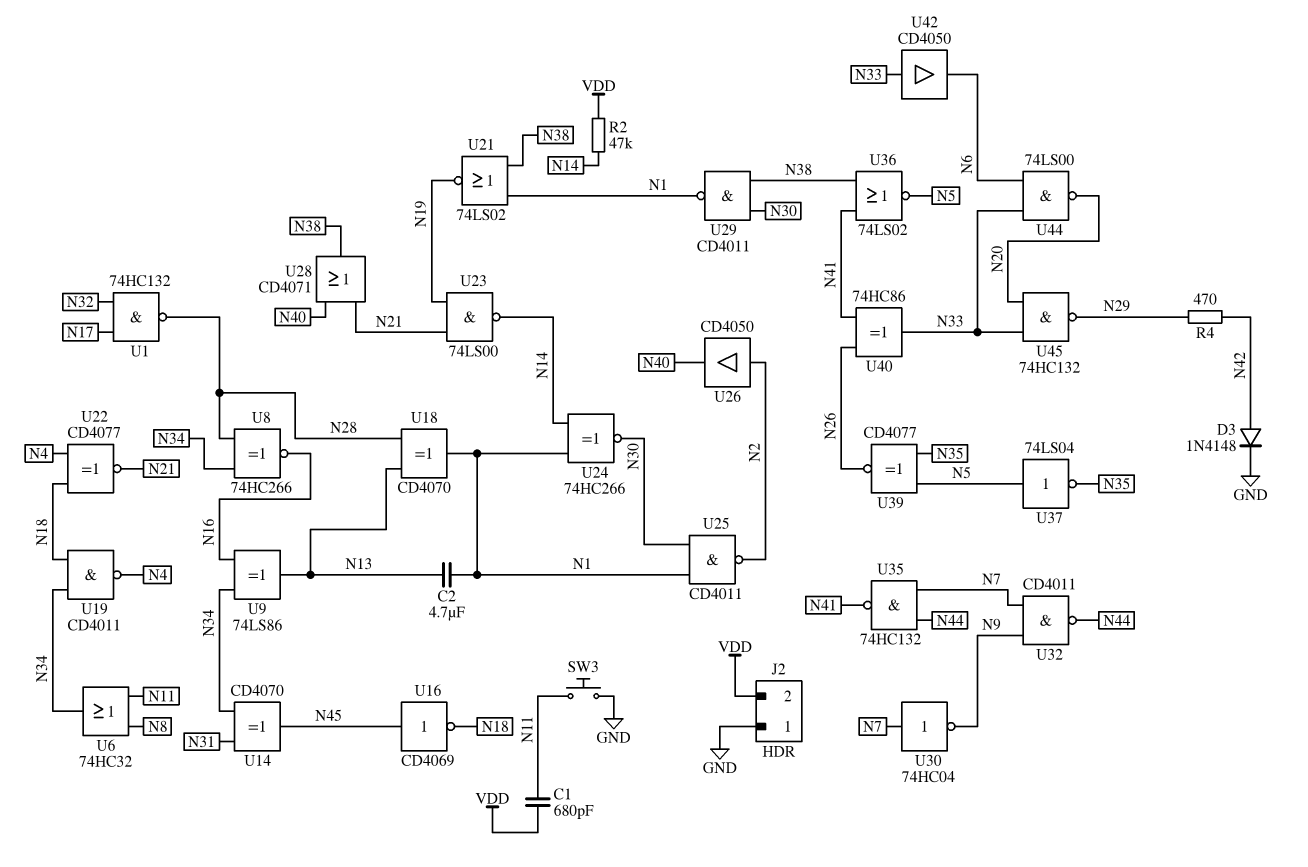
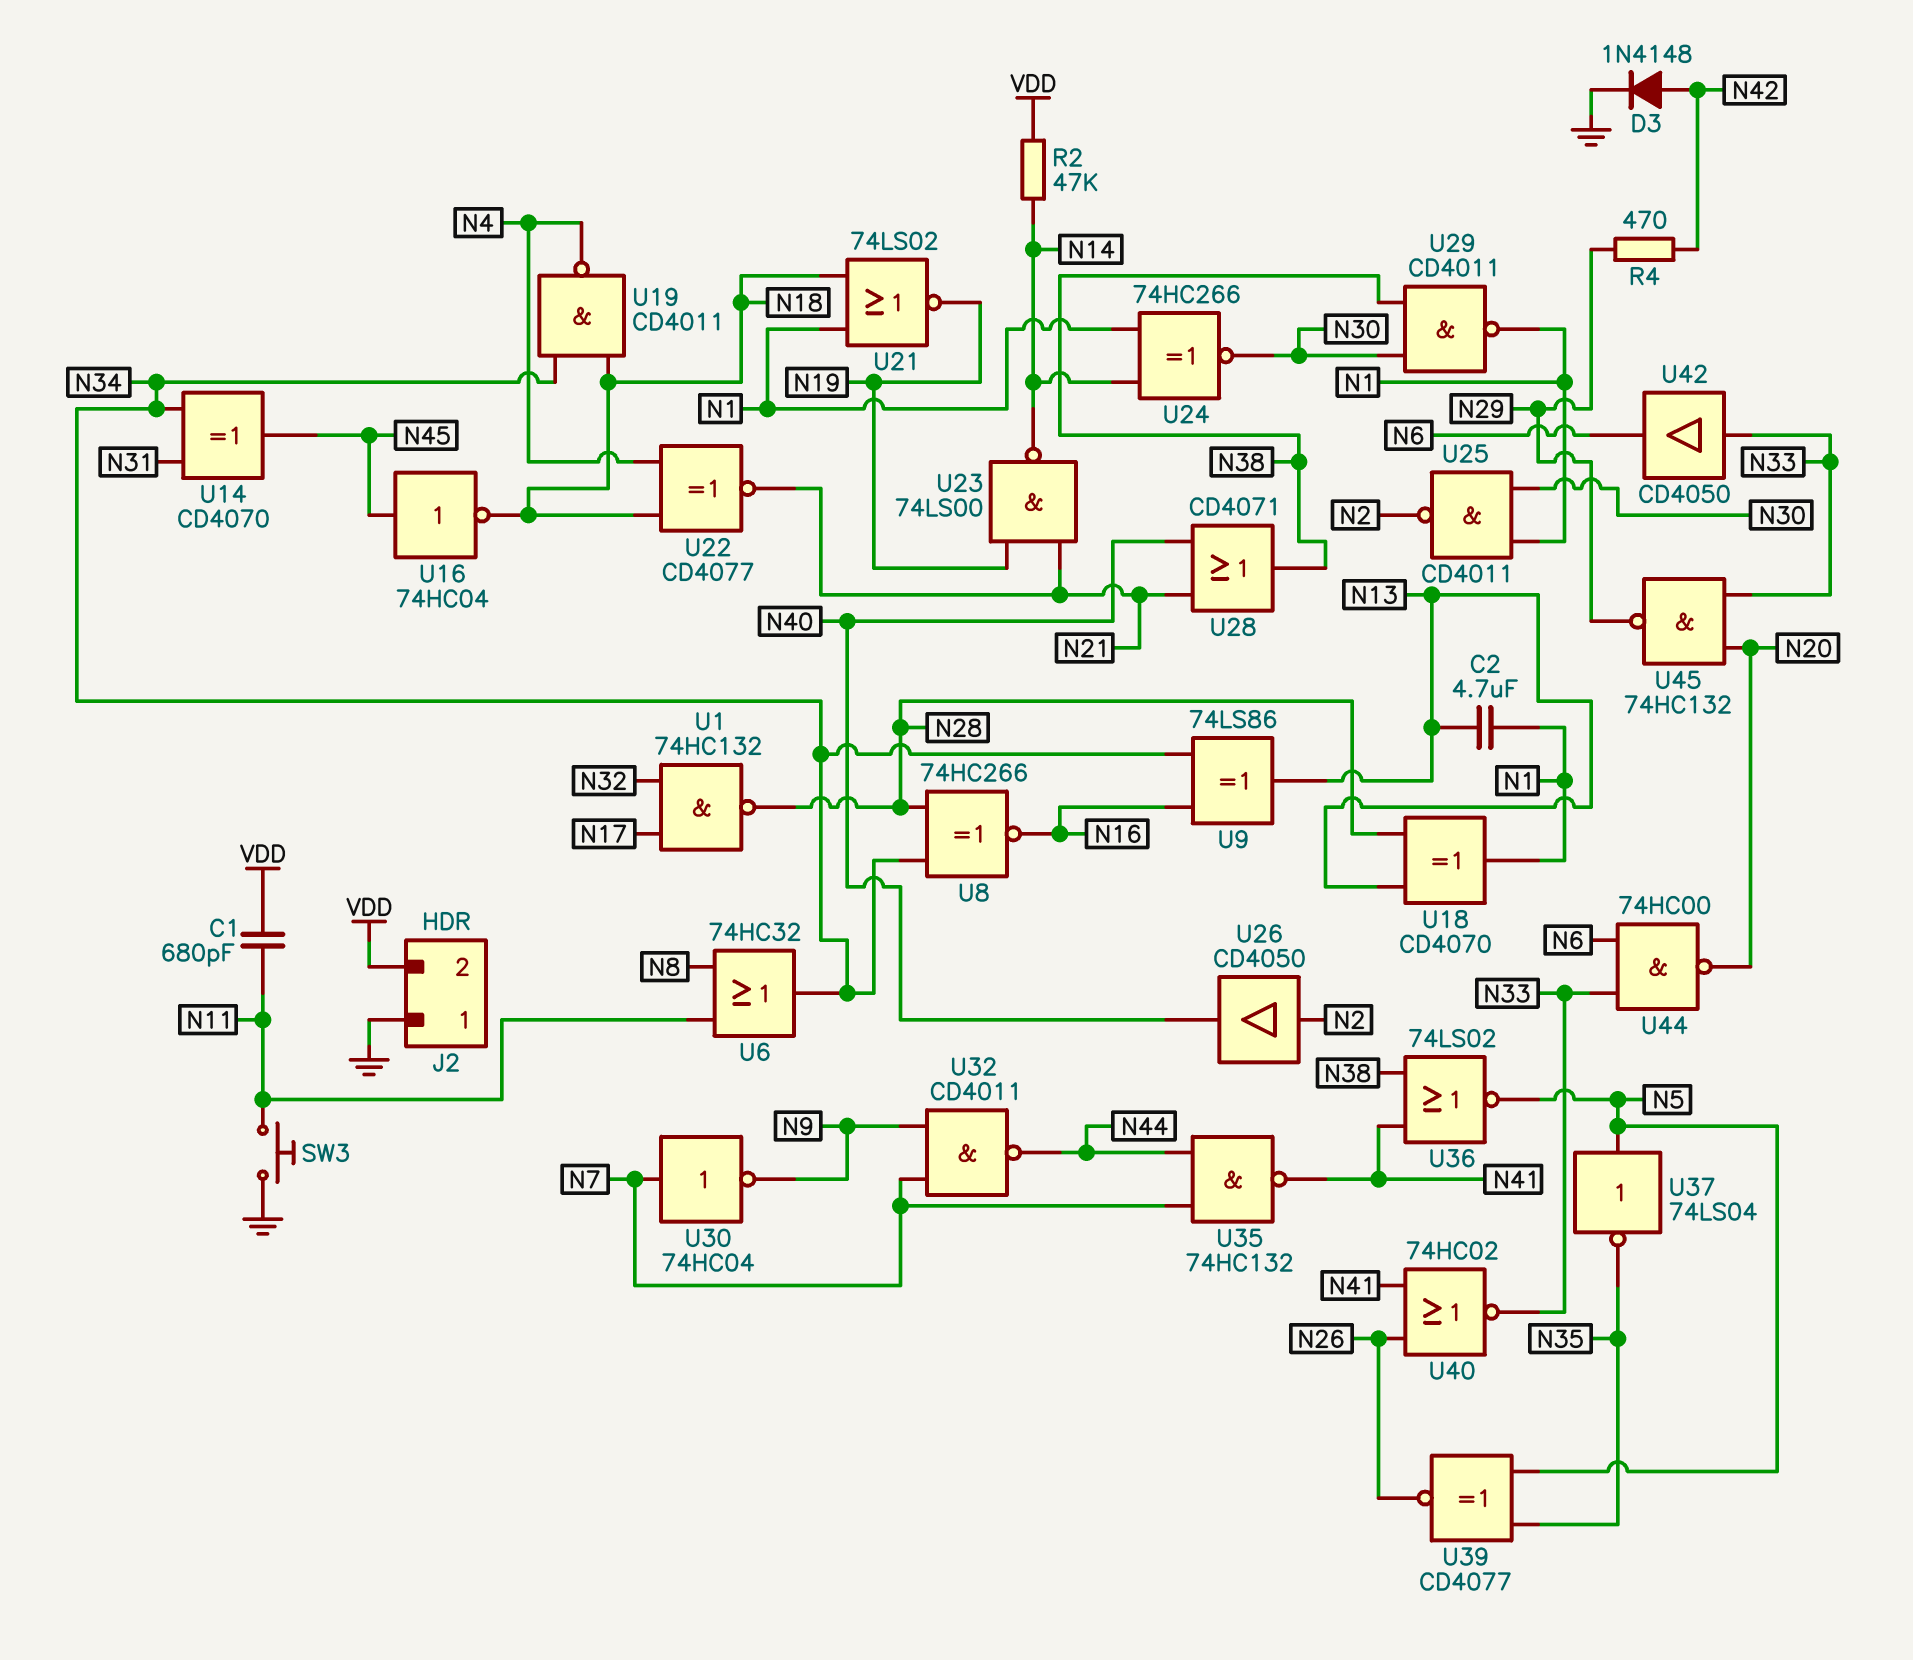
U16: NOT CD4069 (in N45, out N18) -> NOT 74HC04 (in N45, out N18)
U21: NOR 74LS02 (in N1, in N38, out N19) -> NOR 74LS02 (in N1, in N18, out N19)
U40: XOR 74HC86 (in N26, in N41, out N33) -> NOR 74HC02 (in N26, in N41, out N33)
U44: NAND 74LS00 (in N6, in N33, out N20) -> NAND 74HC00 (in N6, in N33, out N20)

